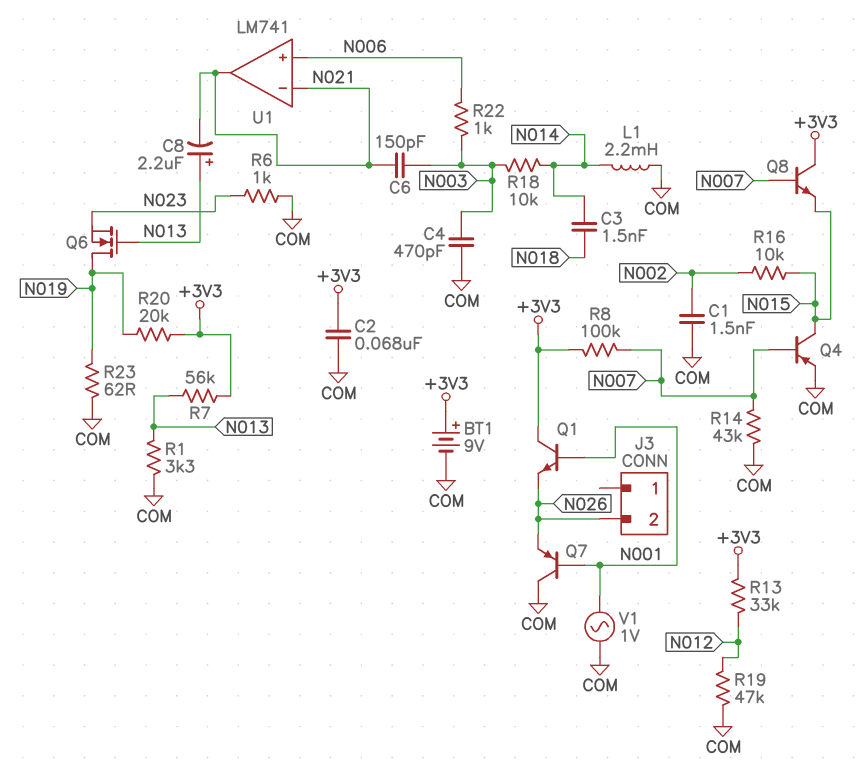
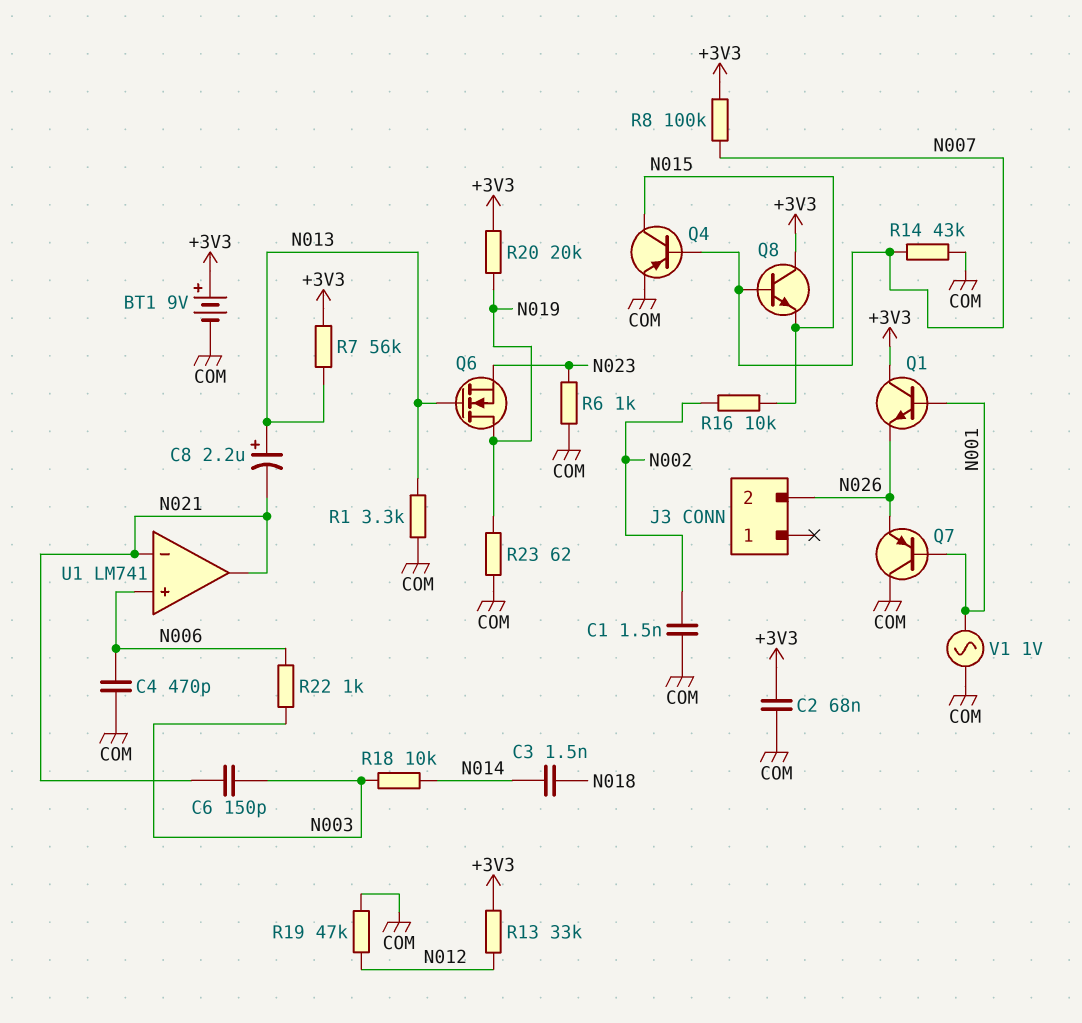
C4: 470pF (COM, N003) -> 470pF (COM, N006)
L1: 2.2mH (COM, N014) -> none

